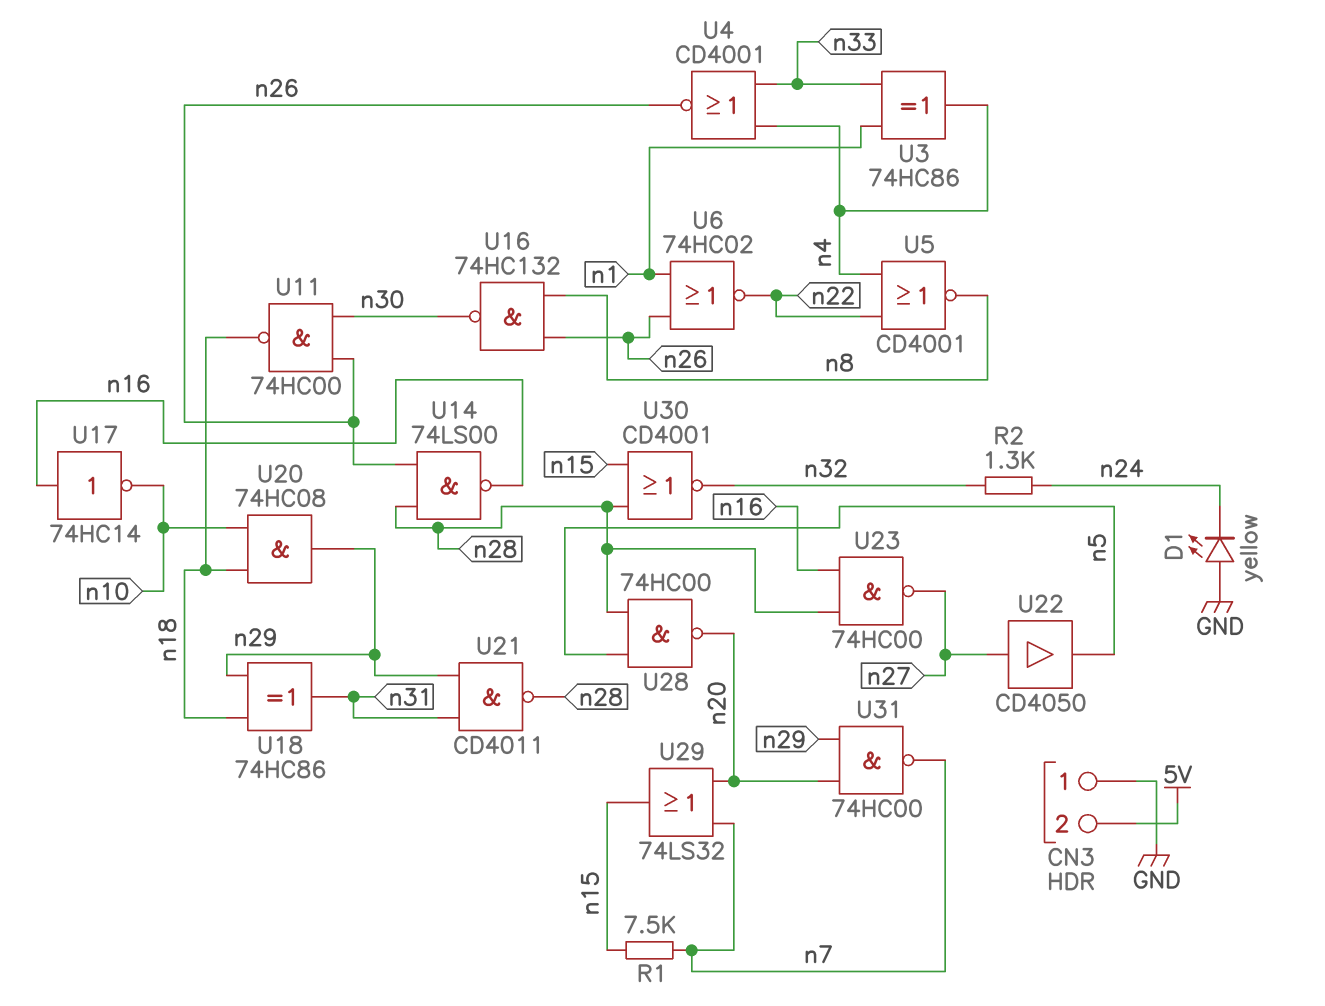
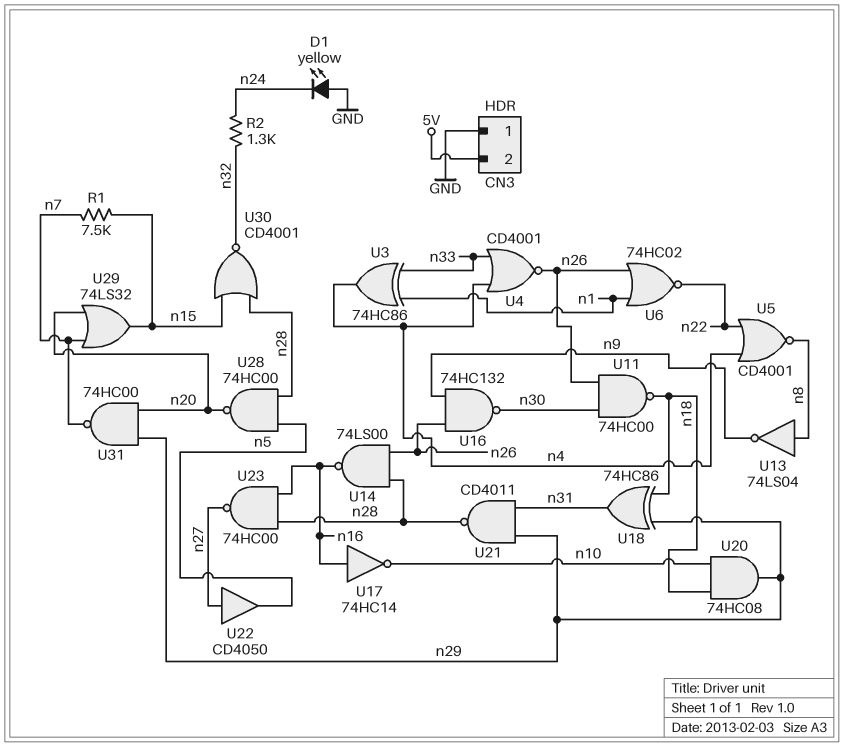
U13: none -> NOT 74LS04 (in n8, out n9)
U16: NAND 74HC132 (in n8, in n26, out n30) -> NAND 74HC132 (in n9, in n26, out n30)

